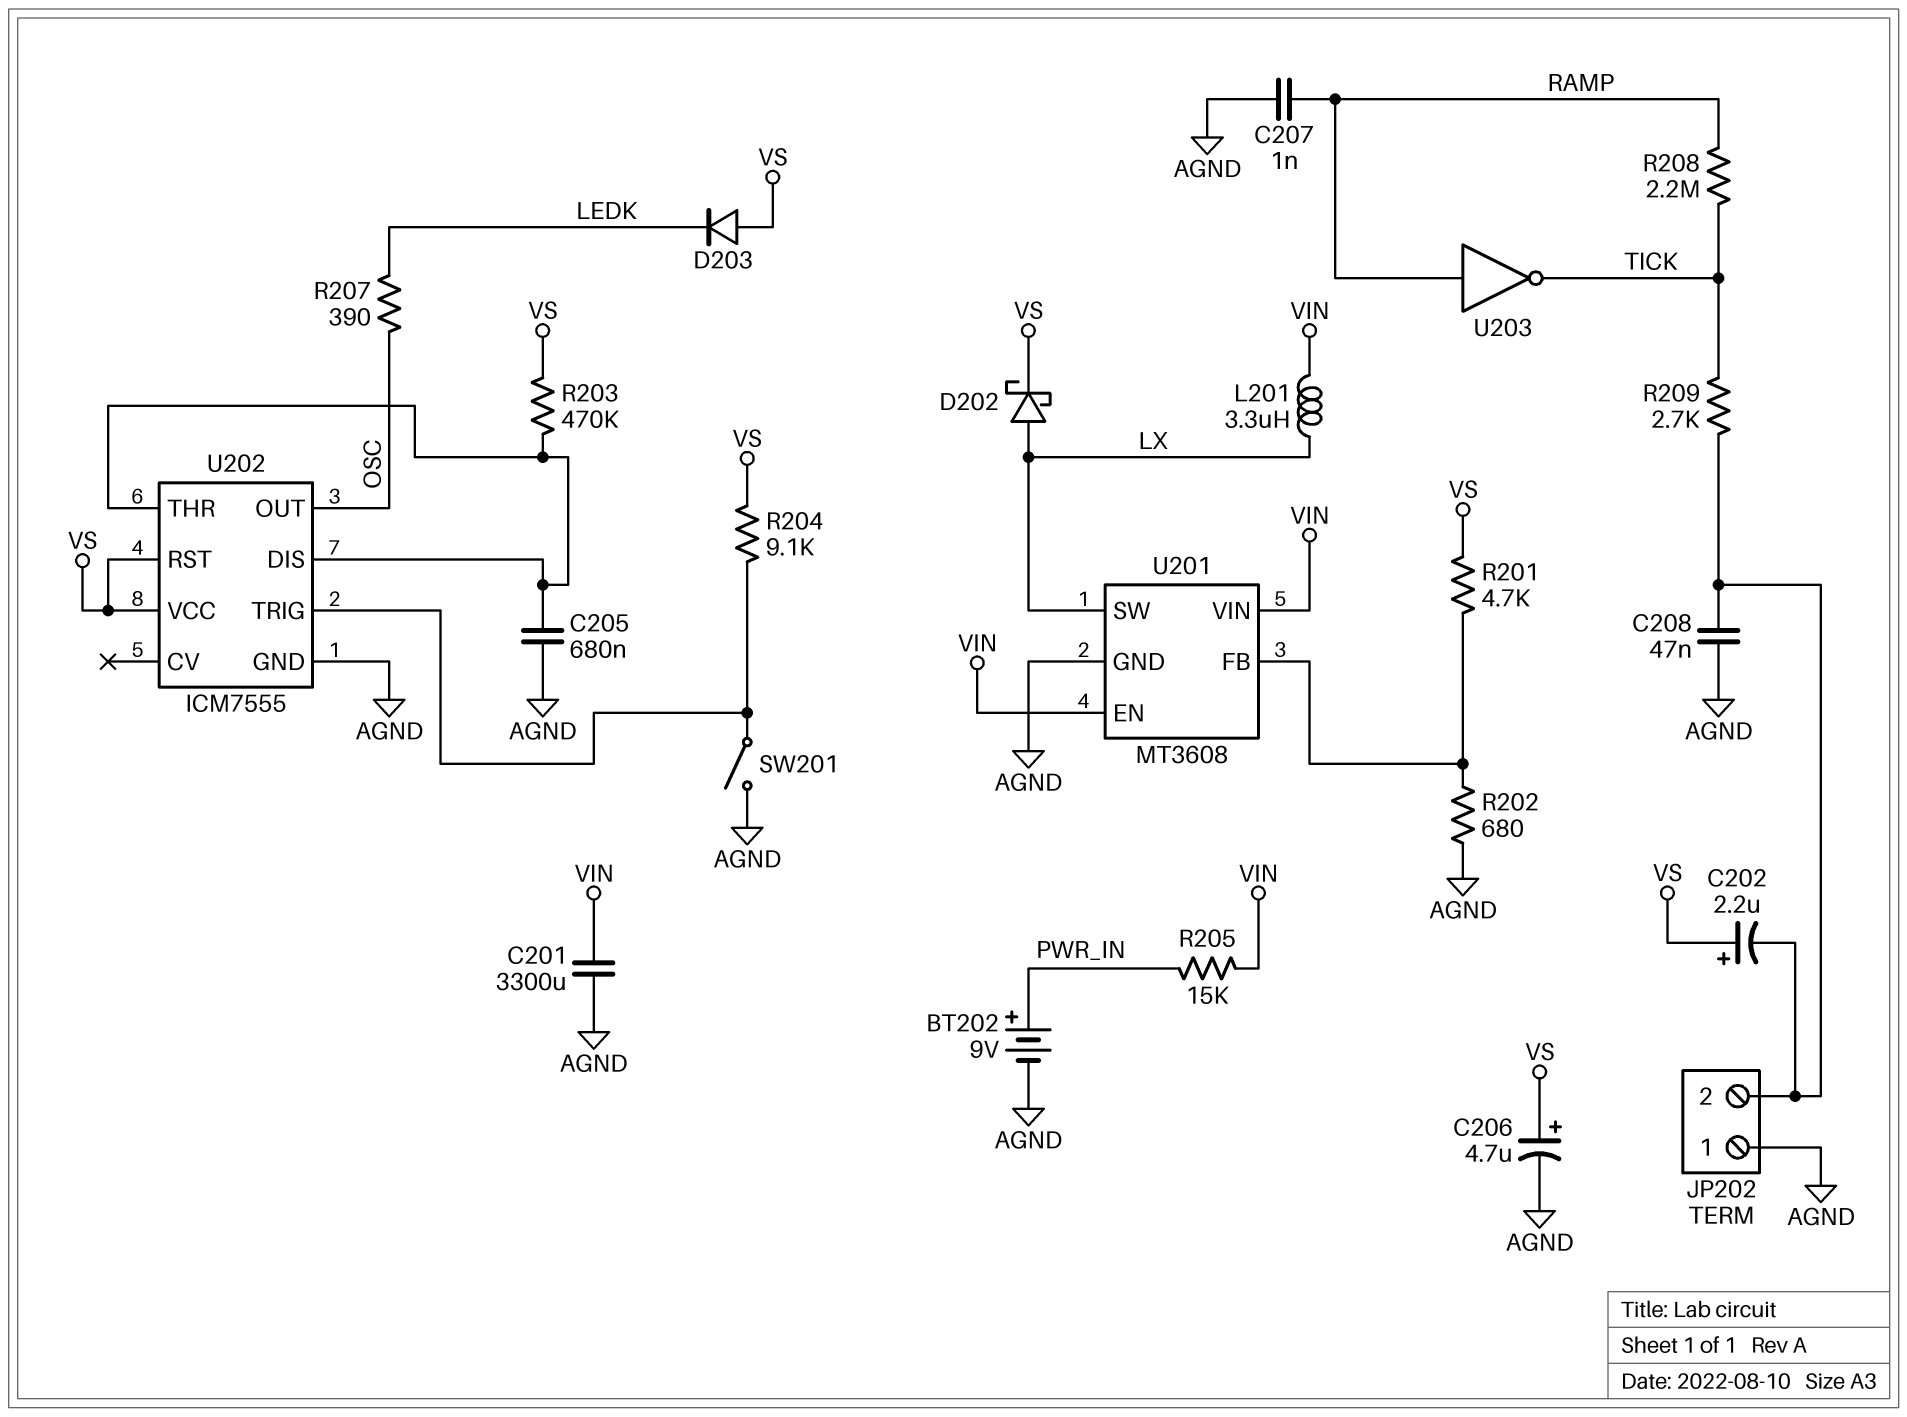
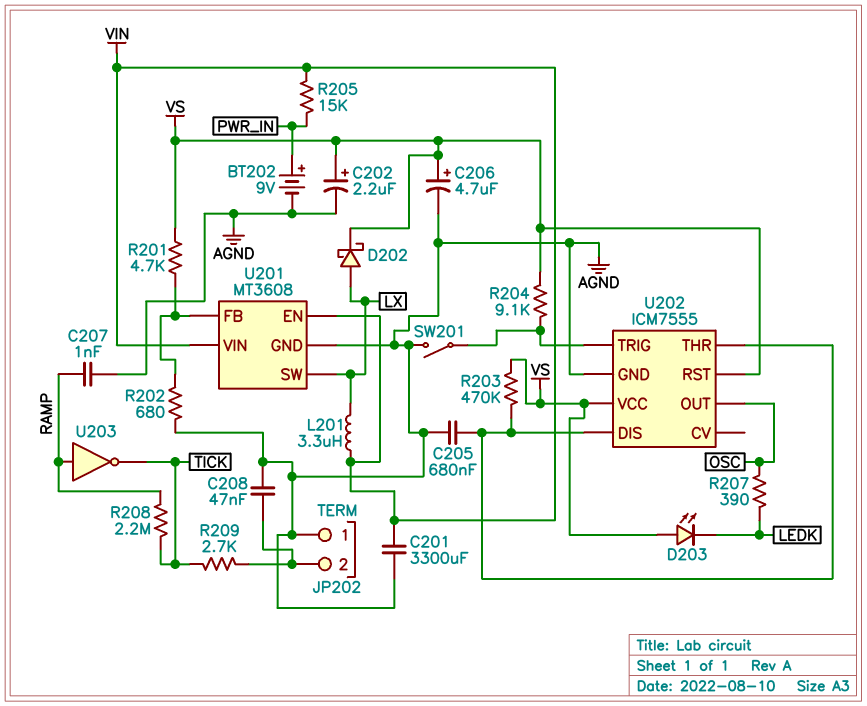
C202: 2.2uF (plus VS, minus JP202/2) -> 2.2uF (plus VS, minus AGND)
D203: diode (A VS, K LEDK) -> LED (A VS, K LEDK)

